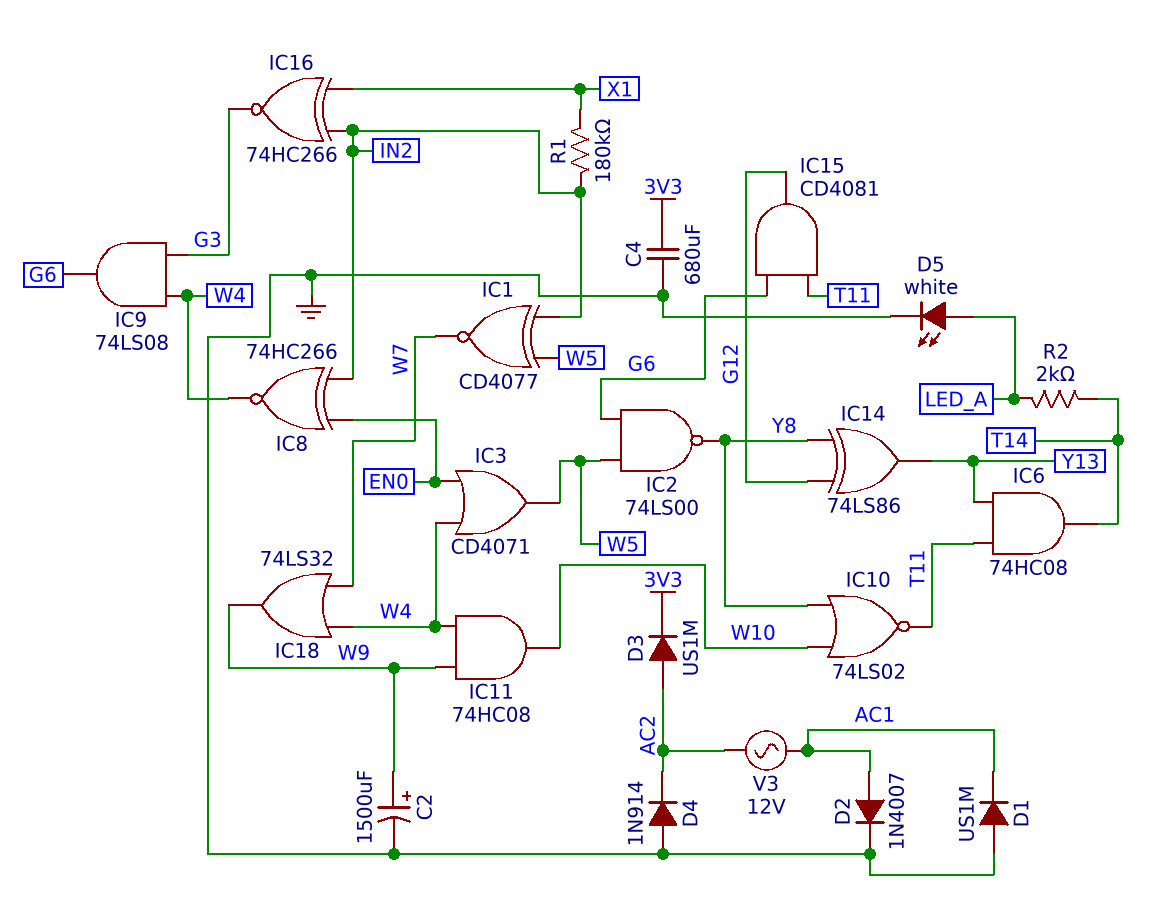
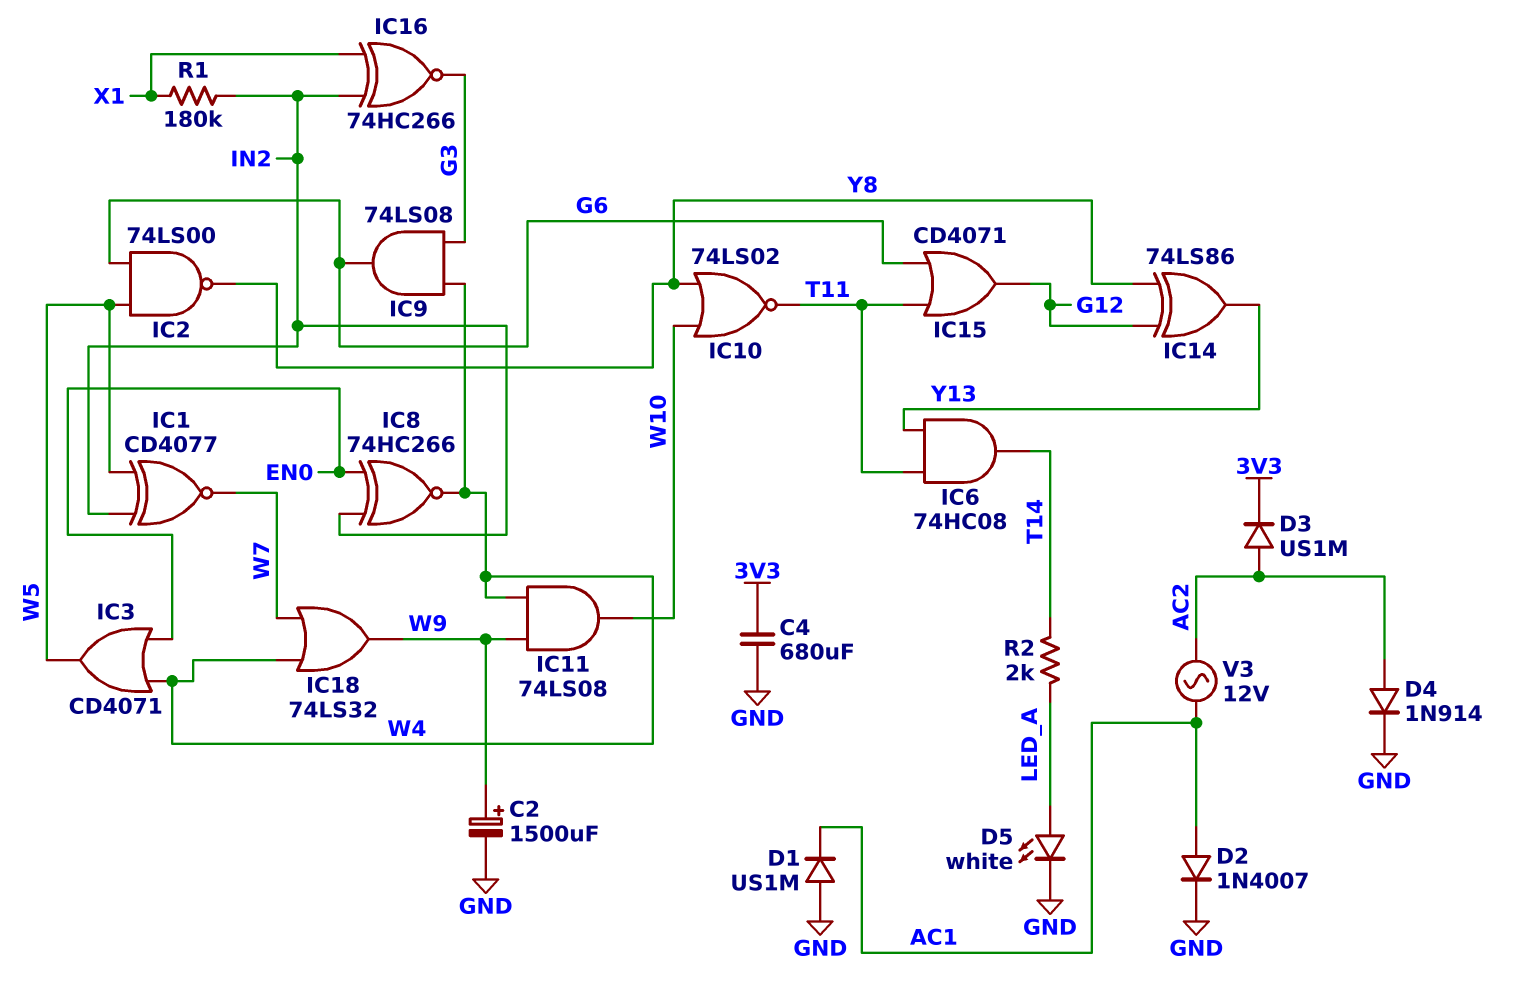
D4: diode 1N914 (A GND, K AC2) -> diode 1N914 (A AC2, K GND)
IC11: AND 74HC08 (in W4, in W9, out W10) -> AND 74LS08 (in W4, in W9, out W10)
IC15: AND CD4081 (in G6, in T11, out G12) -> OR CD4071 (in G6, in T11, out G12)

